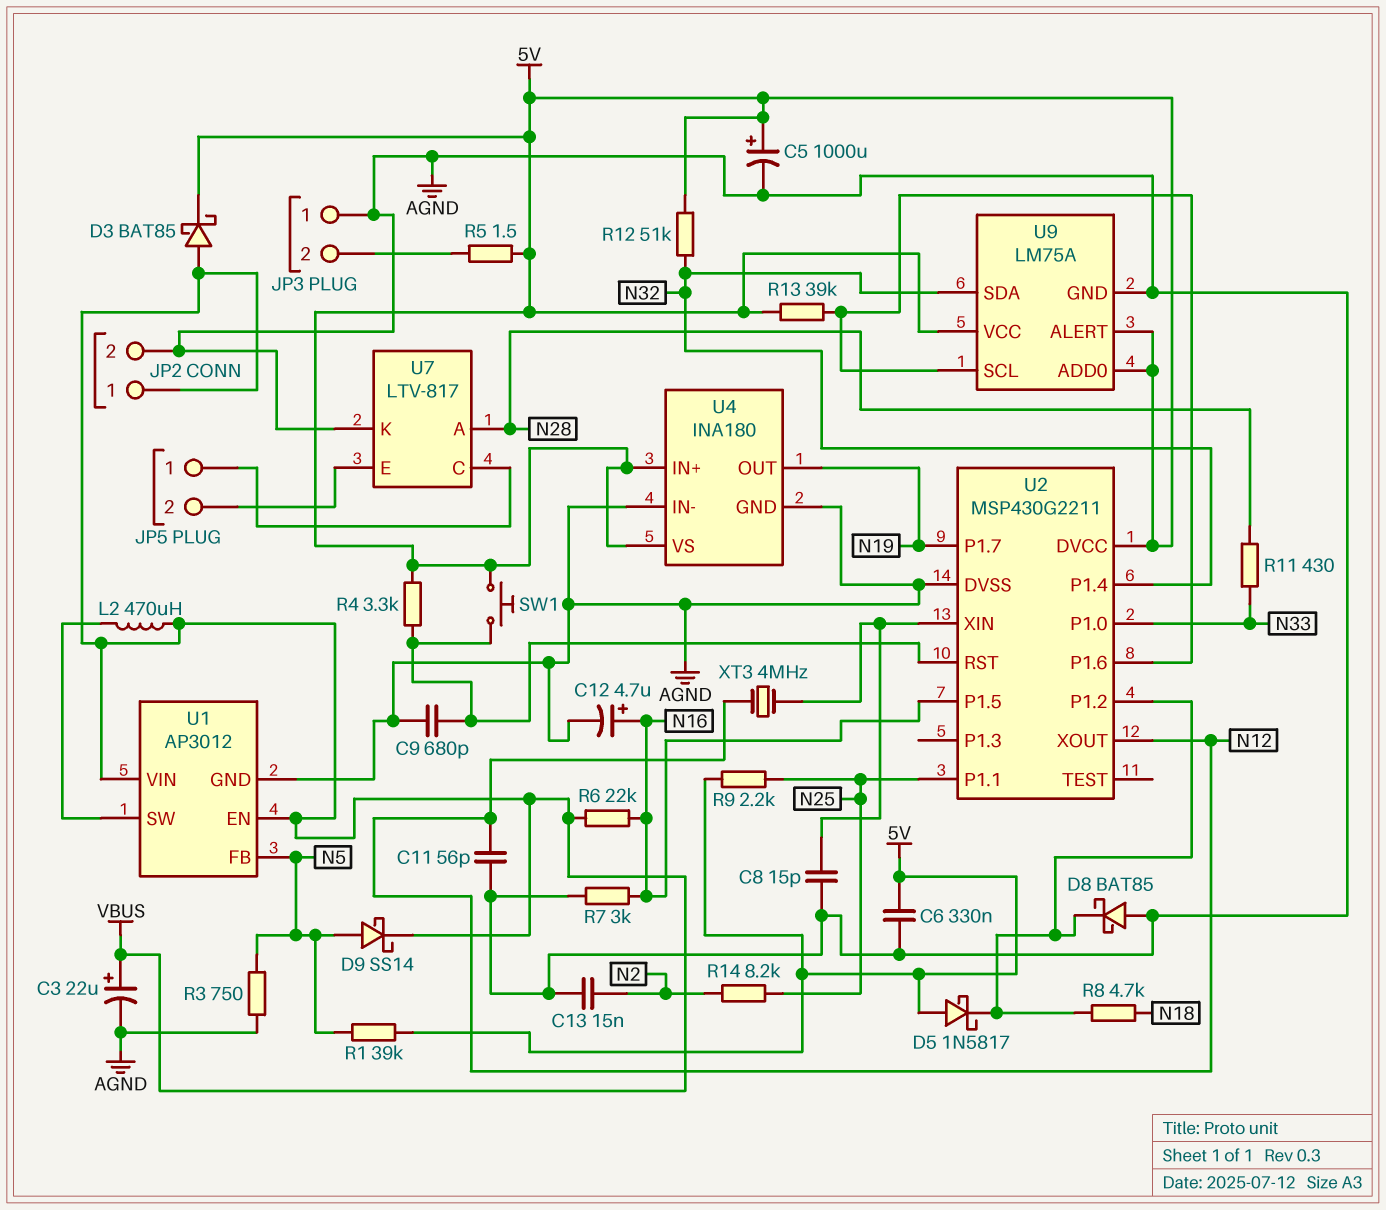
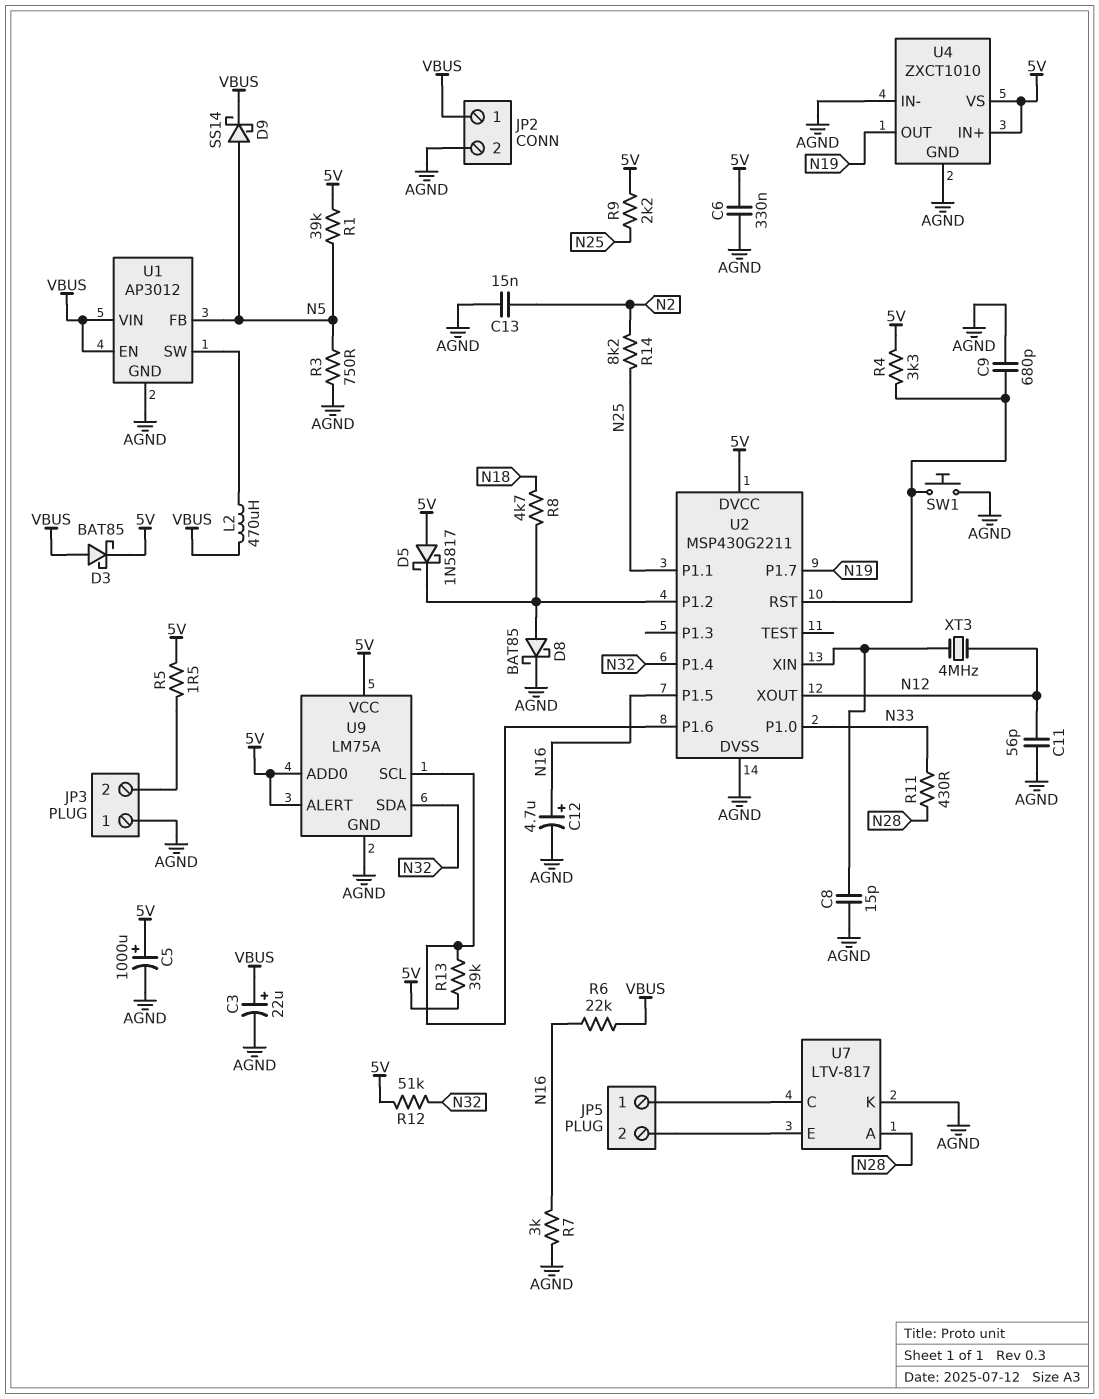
D8: schottky BAT85 (A AGND, K U2/P1.2) -> schottky BAT85 (A U2/P1.2, K AGND)
SW1: button (5V, U2/RST) -> button (AGND, U2/RST)
U4: INA180 -> ZXCT1010

